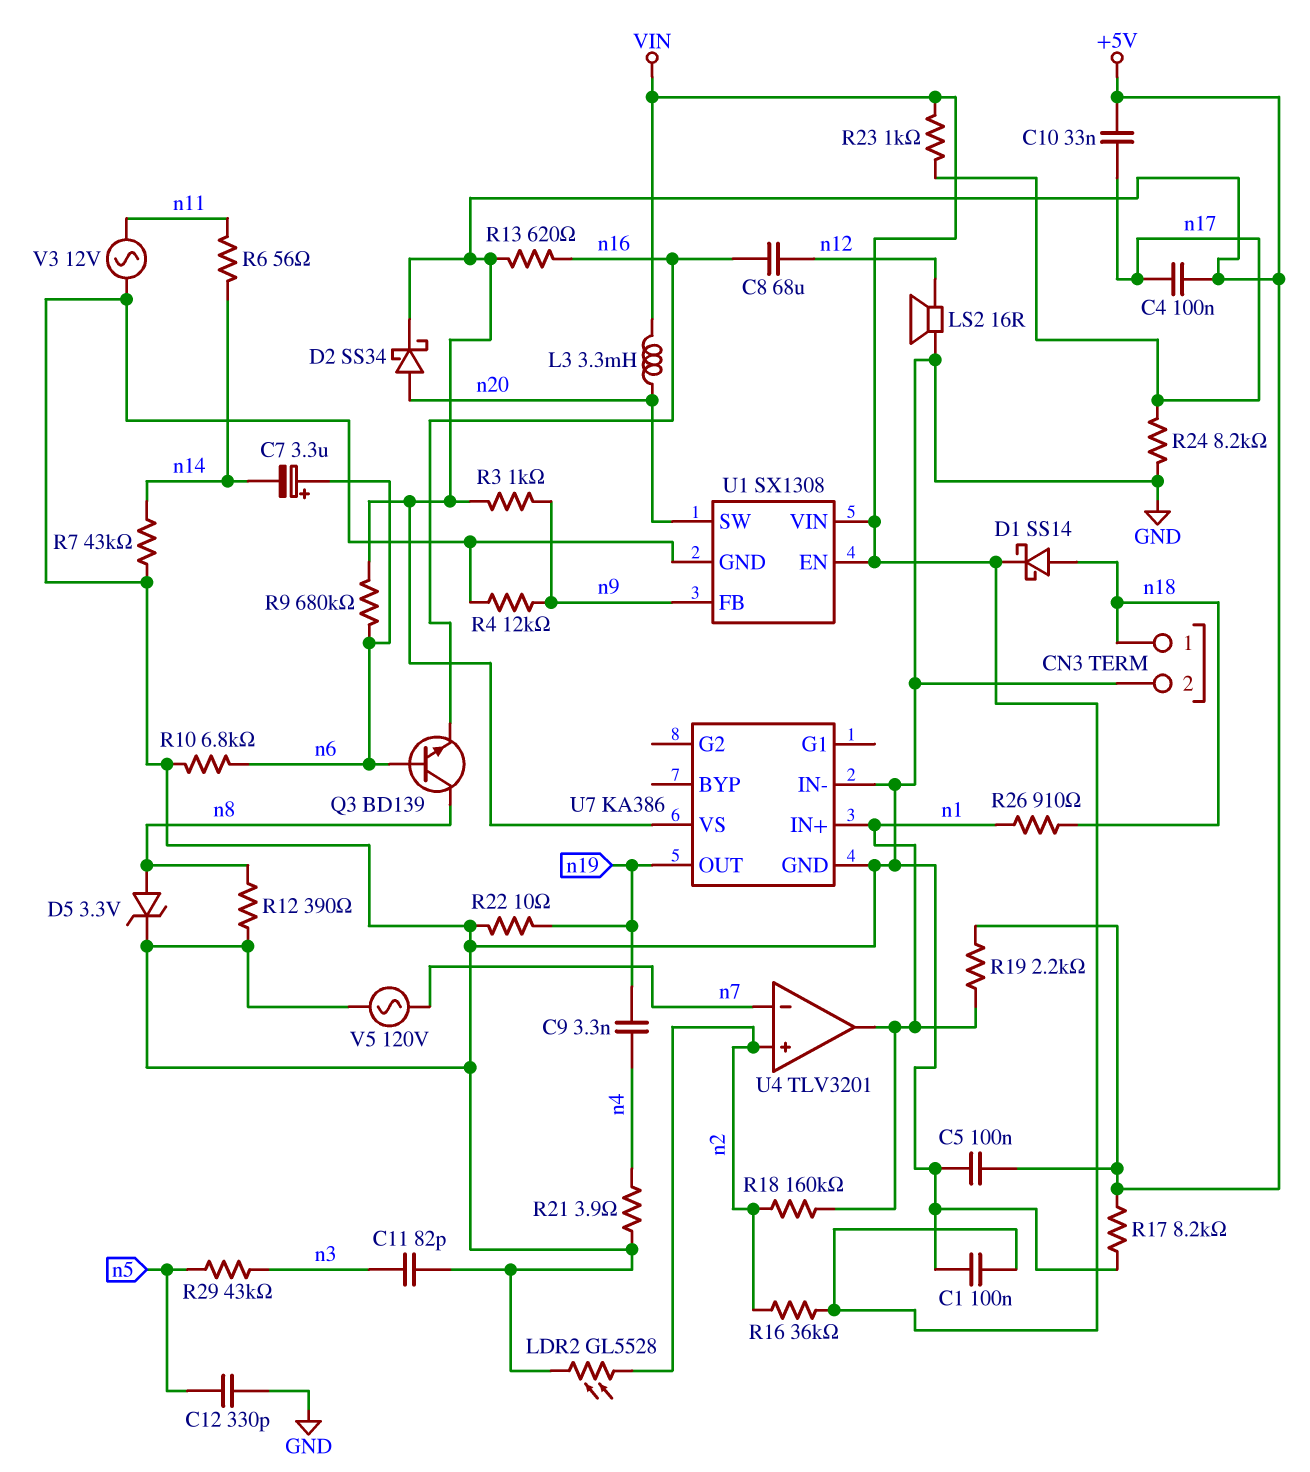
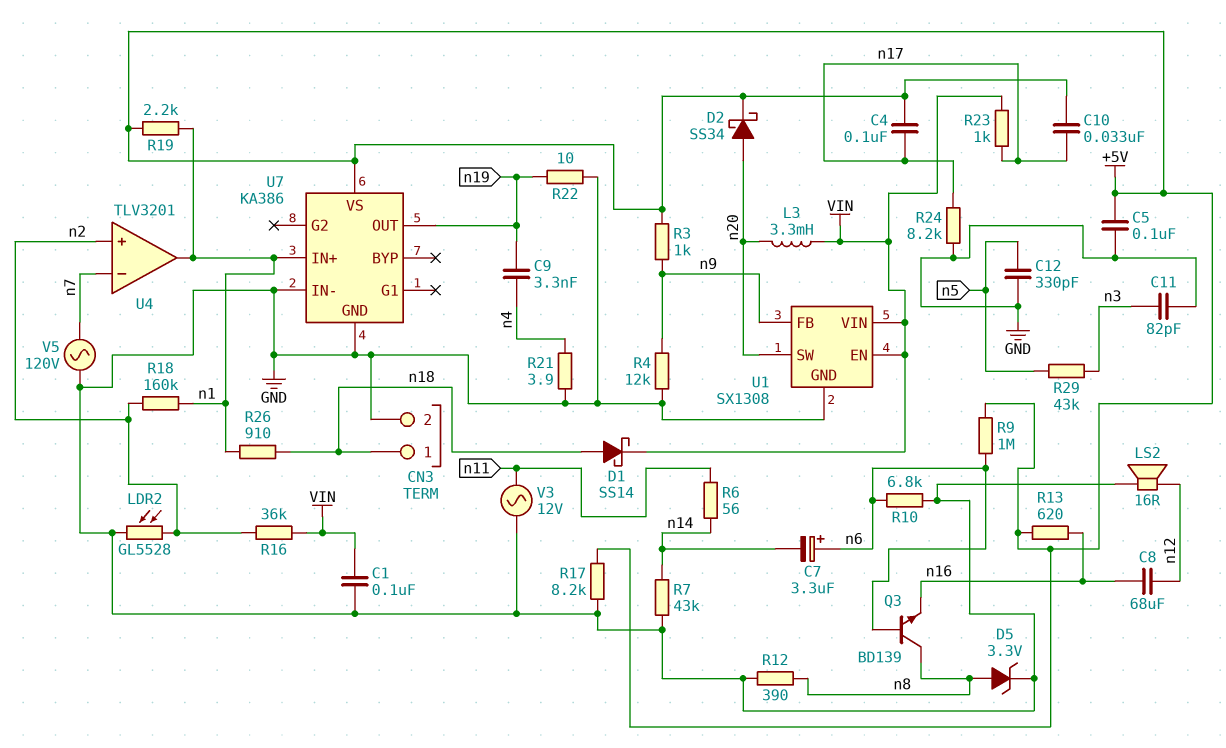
R9: 680k (+5V, n6) -> 1M (+5V, n6)

